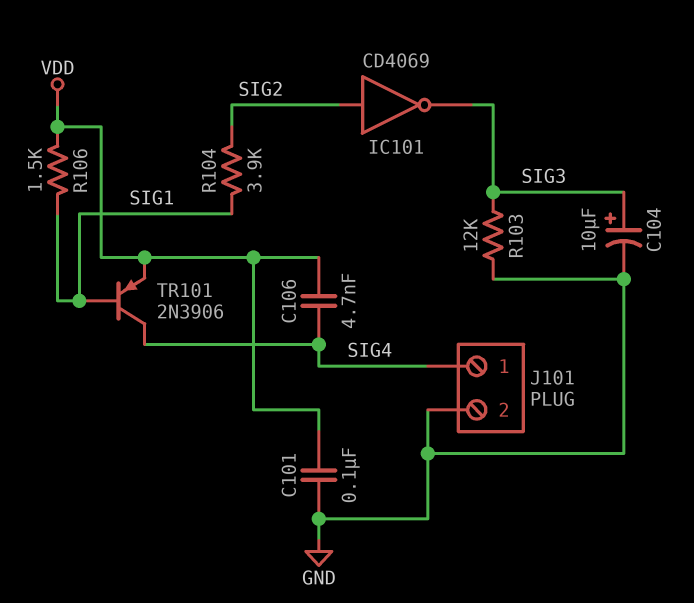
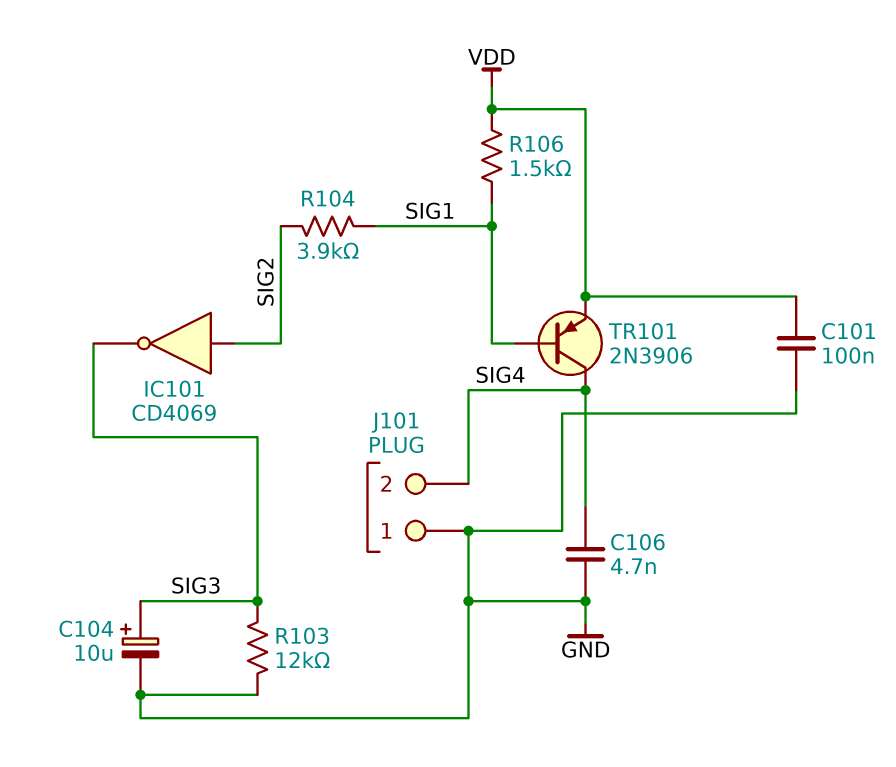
C106: 4.7nF (SIG4, VDD) -> 4.7nF (GND, SIG4)
J101 pin 1: SIG4 -> GND
J101 pin 2: GND -> SIG4

